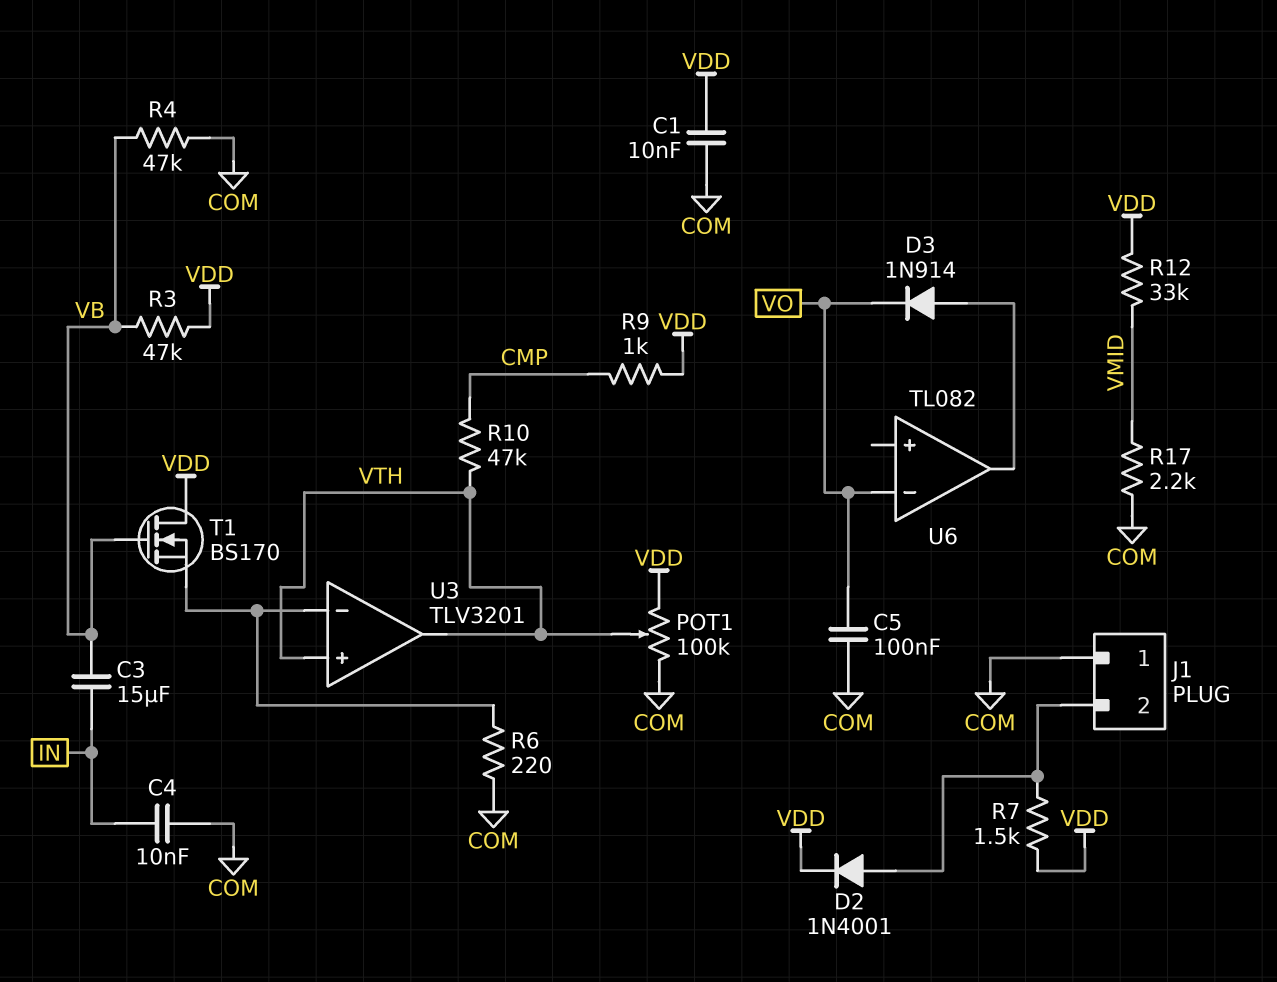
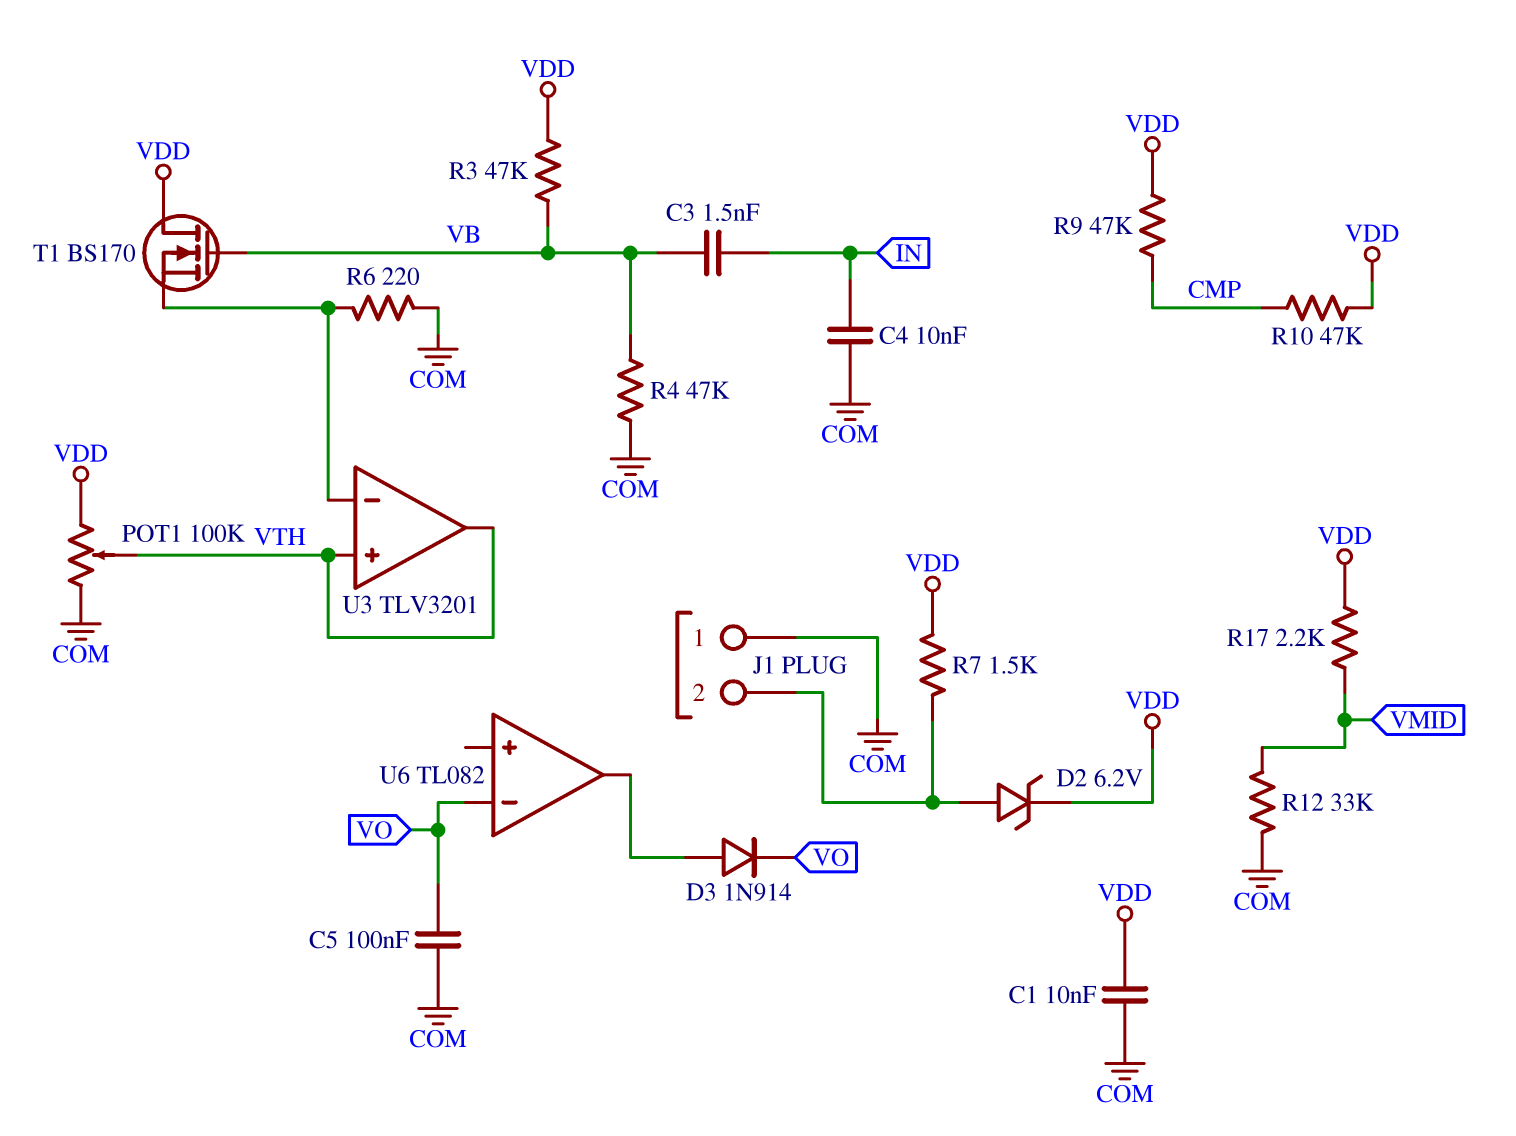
C3: 15uF (IN, VB) -> 1.5nF (IN, VB)
D2: diode 1N4001 (A J1/2, K VDD) -> zener 6.2V (A J1/2, K VDD)
R9: 1k (CMP, VDD) -> 47k (CMP, VDD)
R10: 47k (CMP, VTH) -> 47k (CMP, VDD)
R12: 33k (VDD, VMID) -> 33k (COM, VMID)
R17: 2.2k (COM, VMID) -> 2.2k (VDD, VMID)

